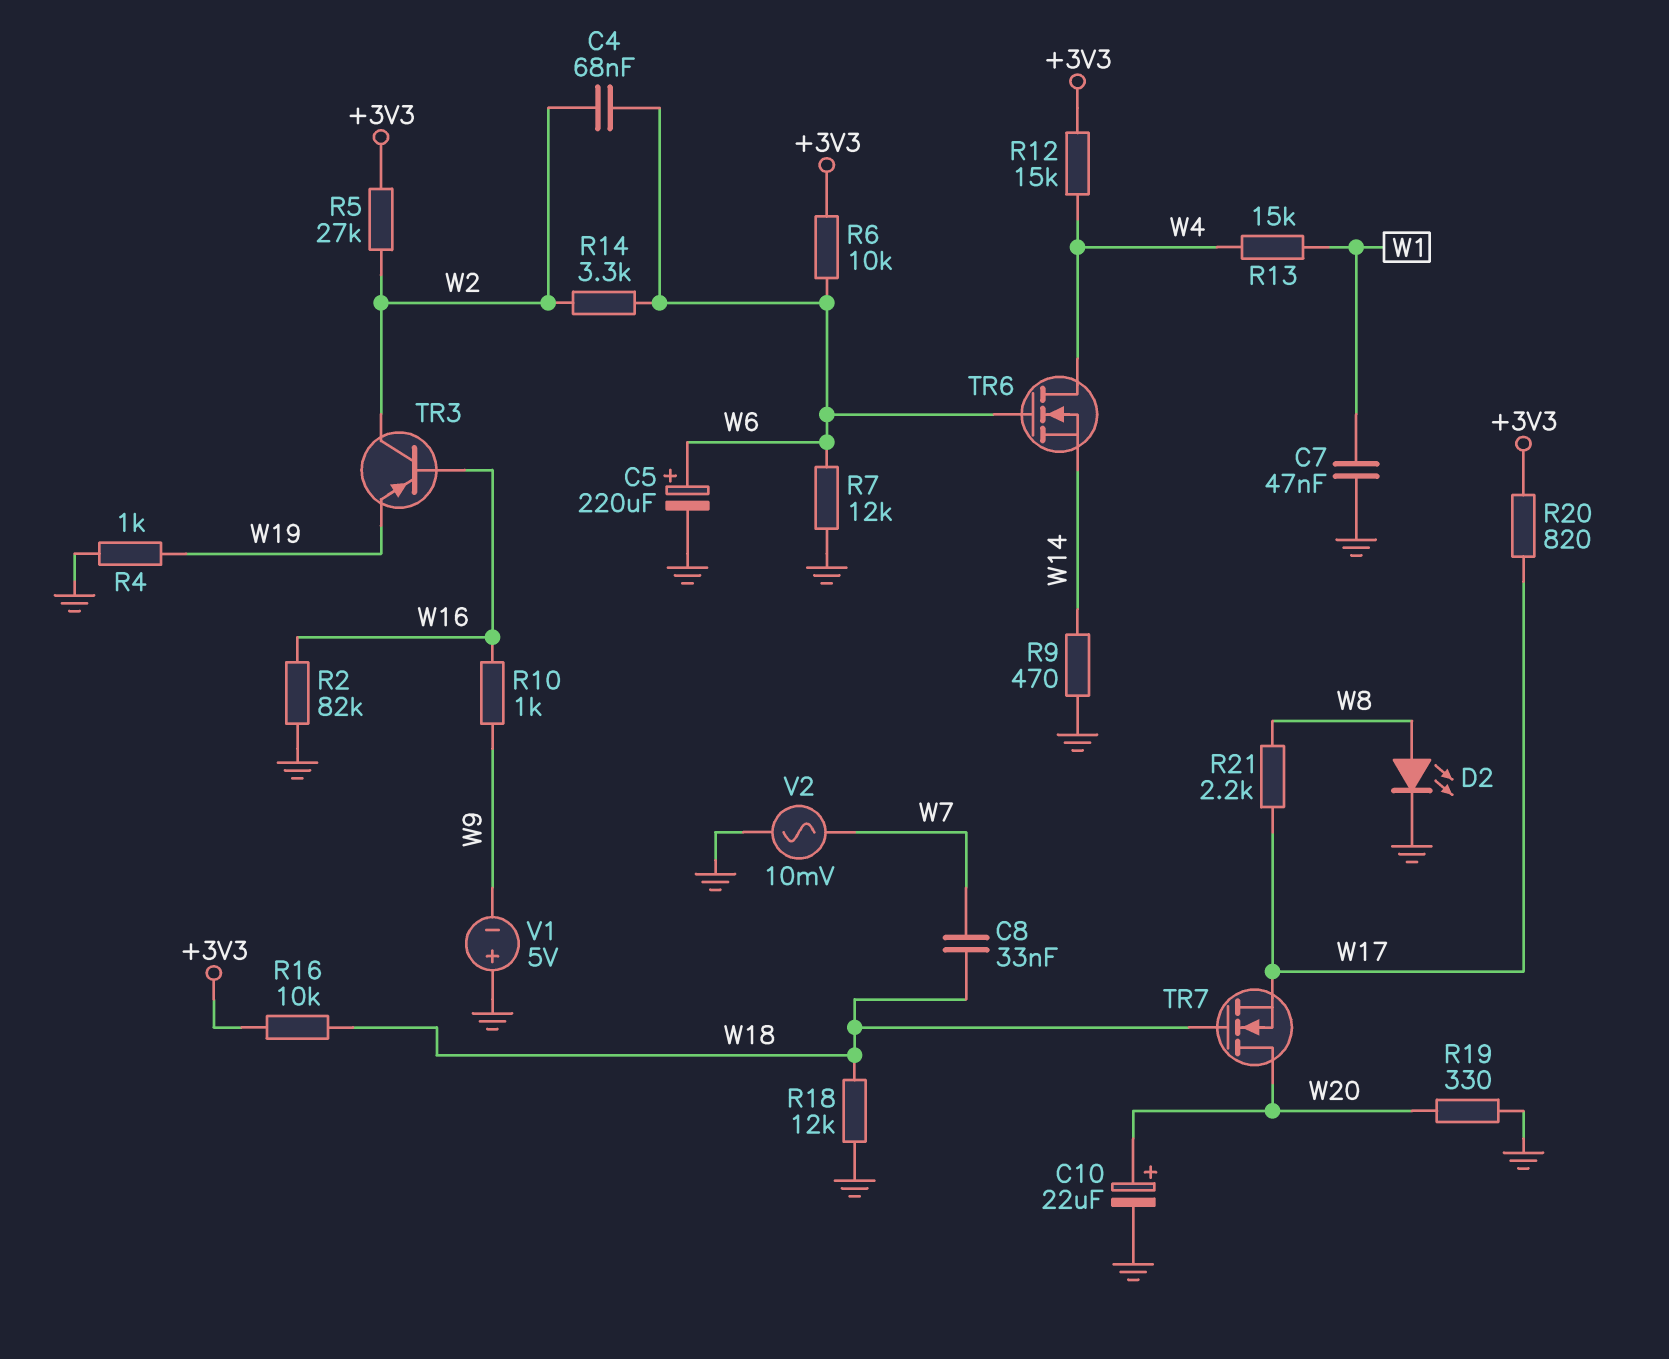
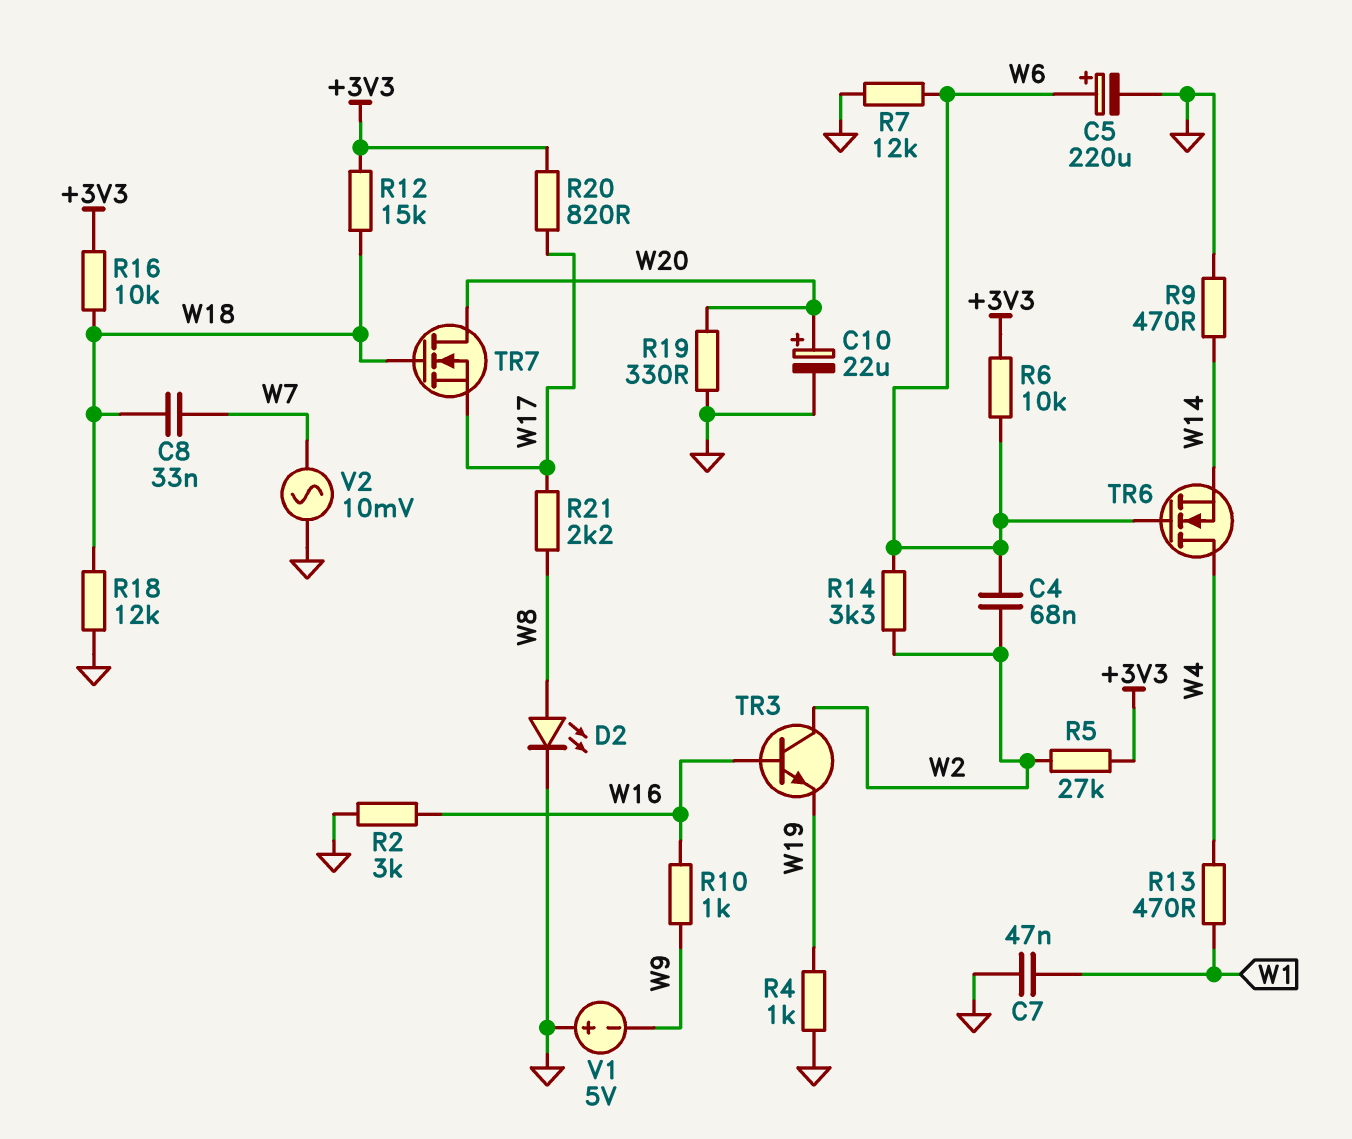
R2: 82k (GND, W16) -> 3k (GND, W16)
R12: 15k (+3V3, W4) -> 15k (+3V3, W18)
R13: 15k (W1, W4) -> 470 (W1, W4)
TR3: PNP (B W16, C W2, E W19) -> NPN (B W16, C W2, E W19)

